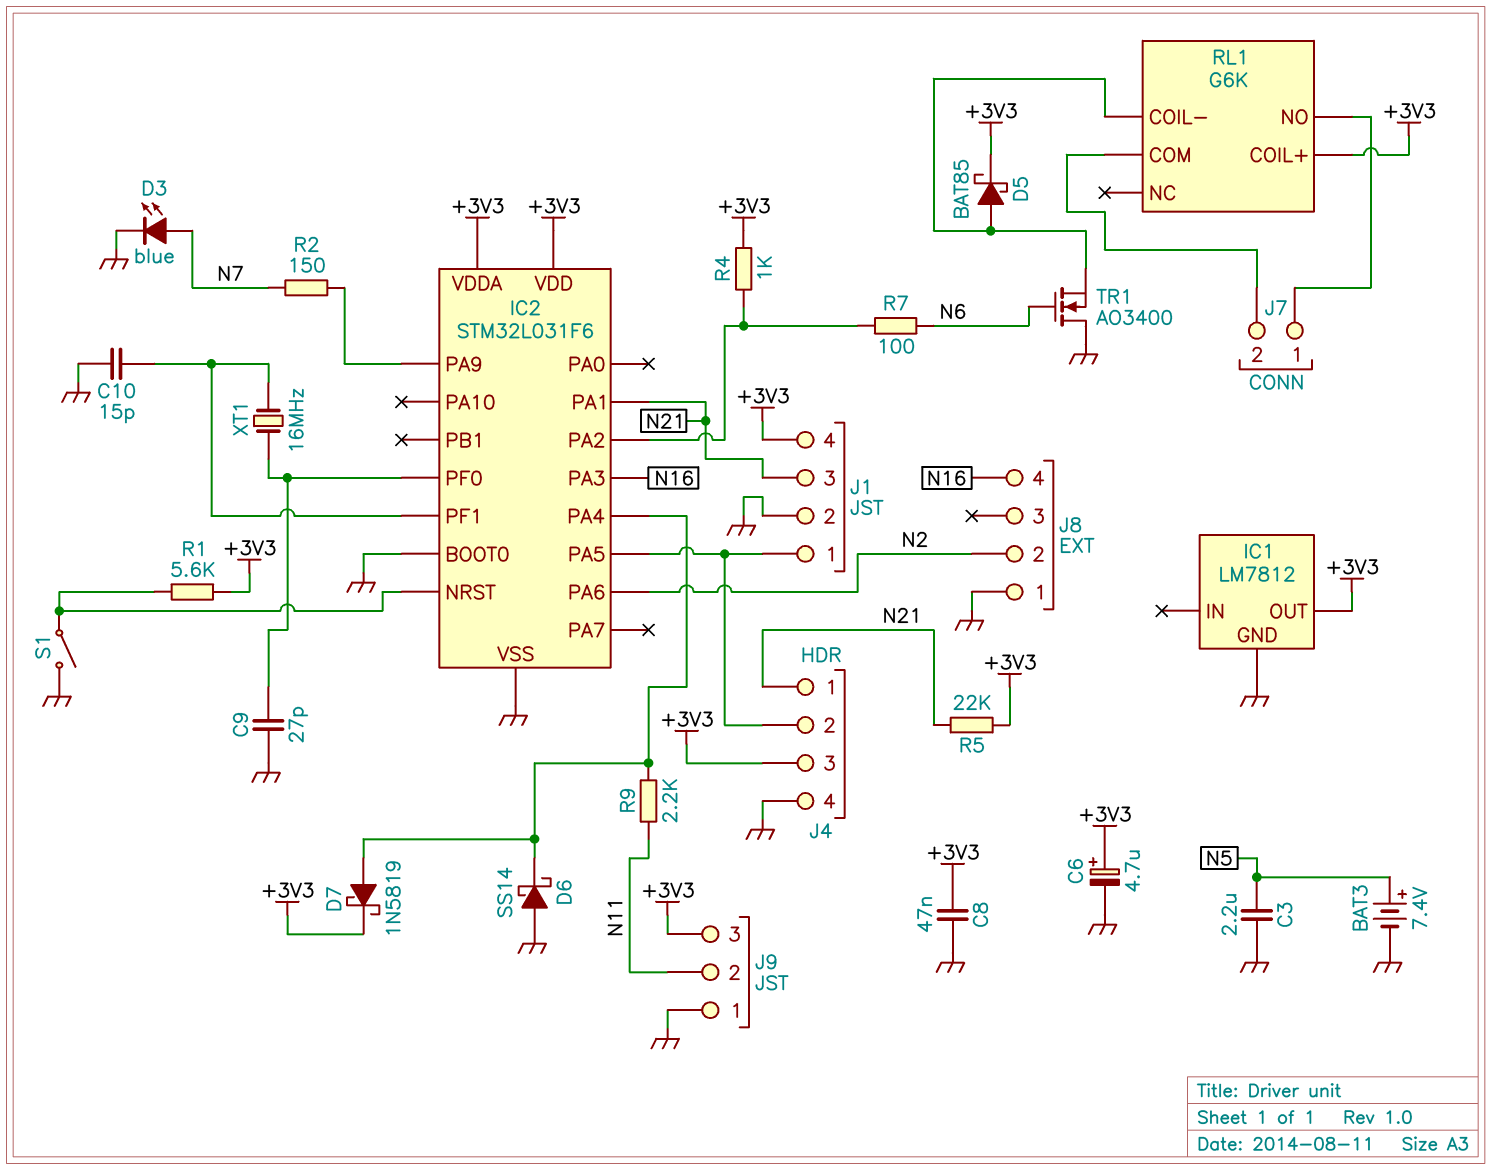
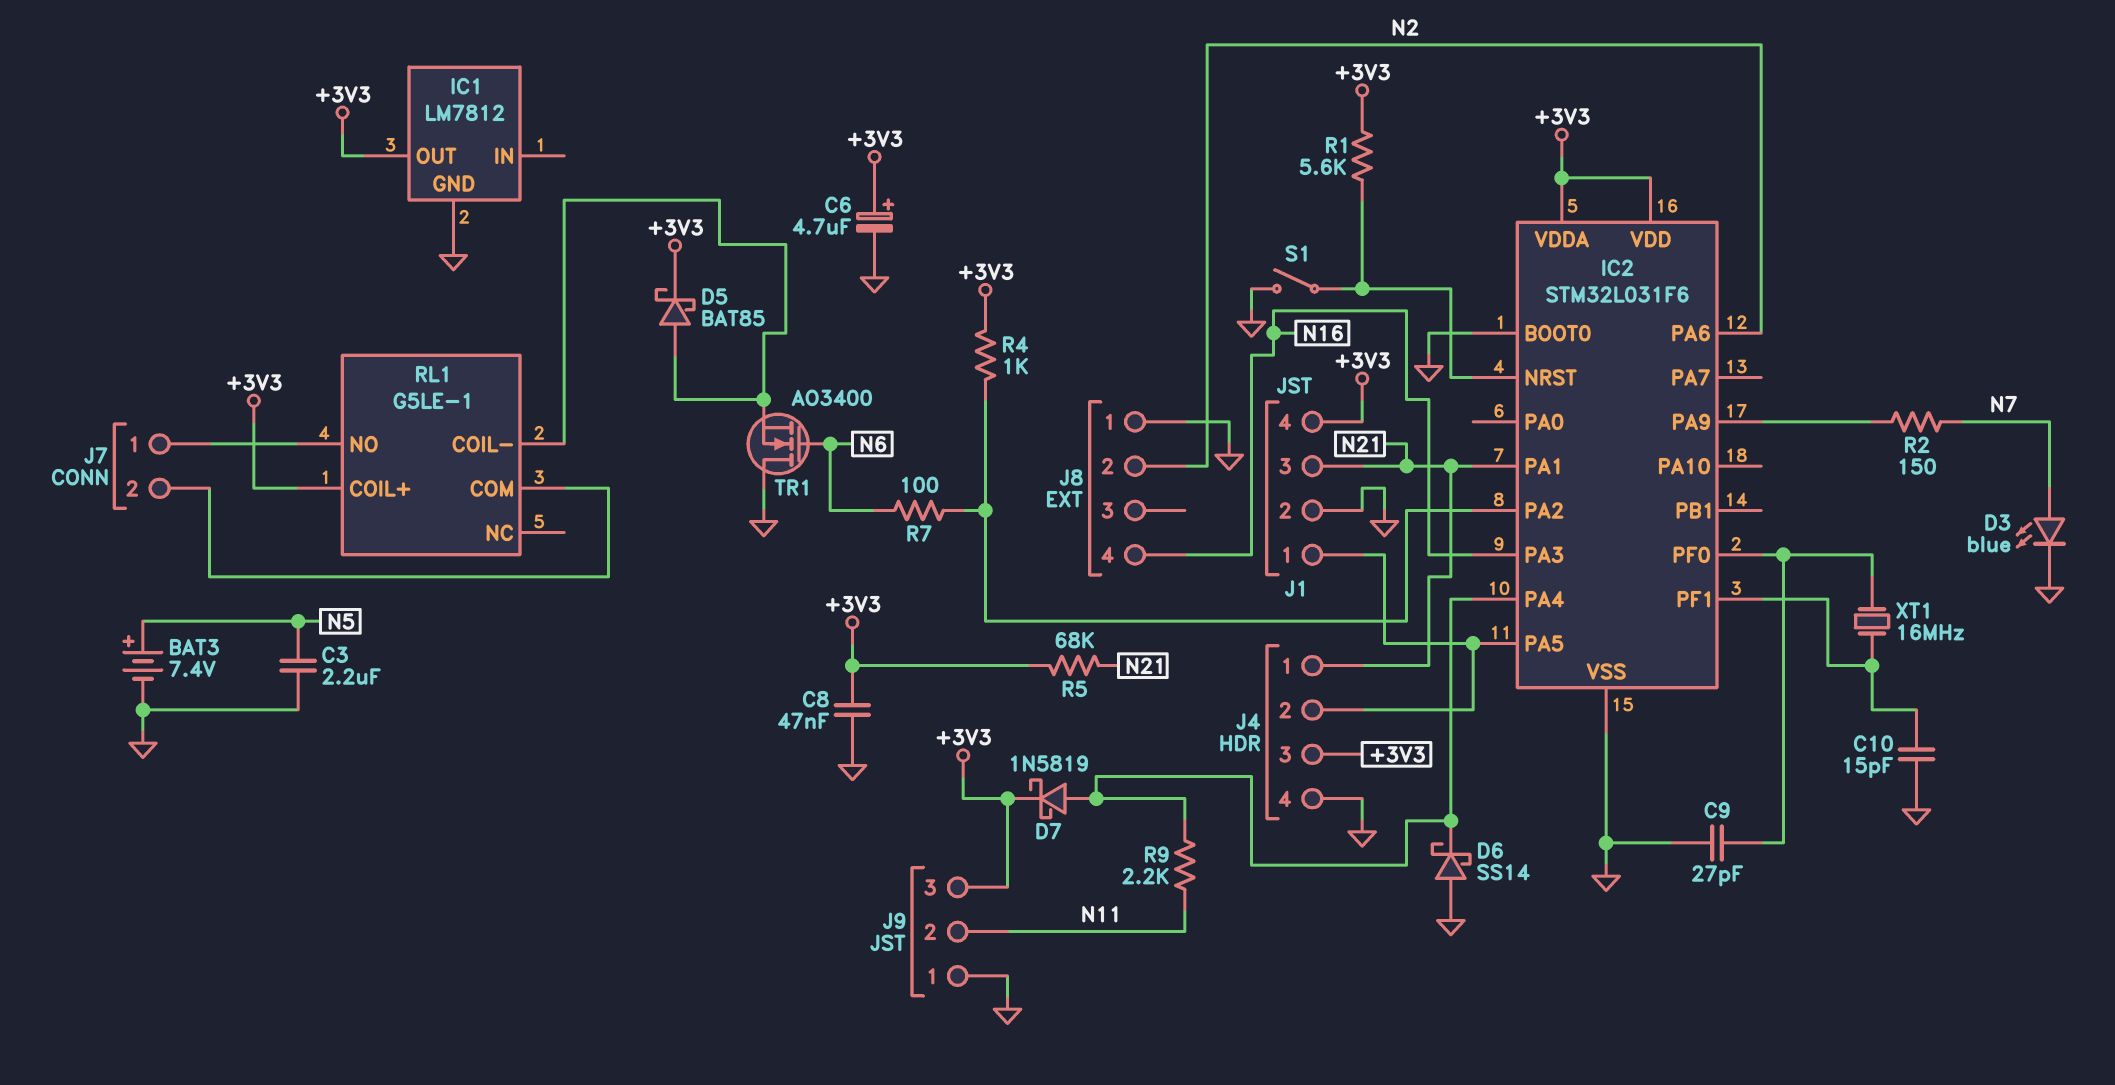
R5: 22k (+3V3, N21) -> 68k (+3V3, N21)
RL1: G6K -> G5LE-1

